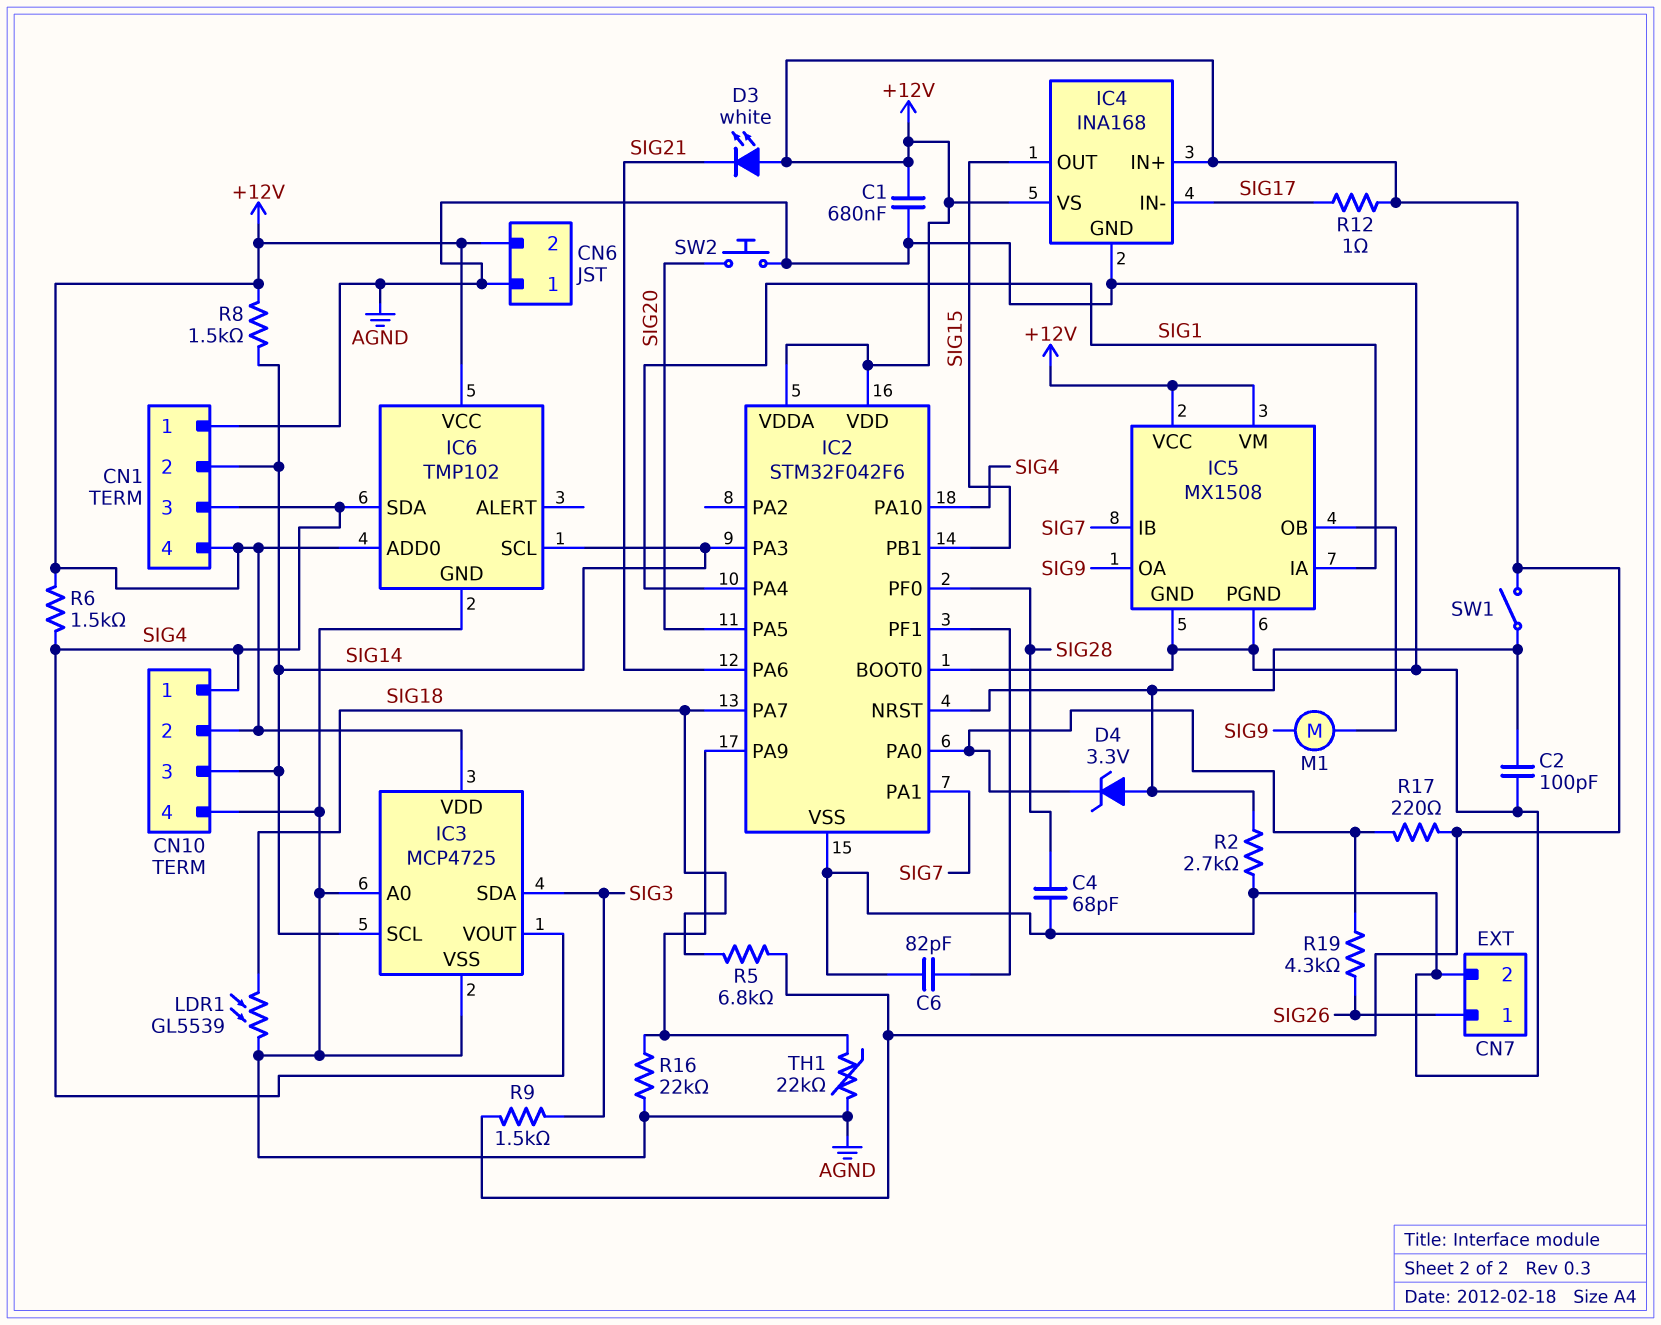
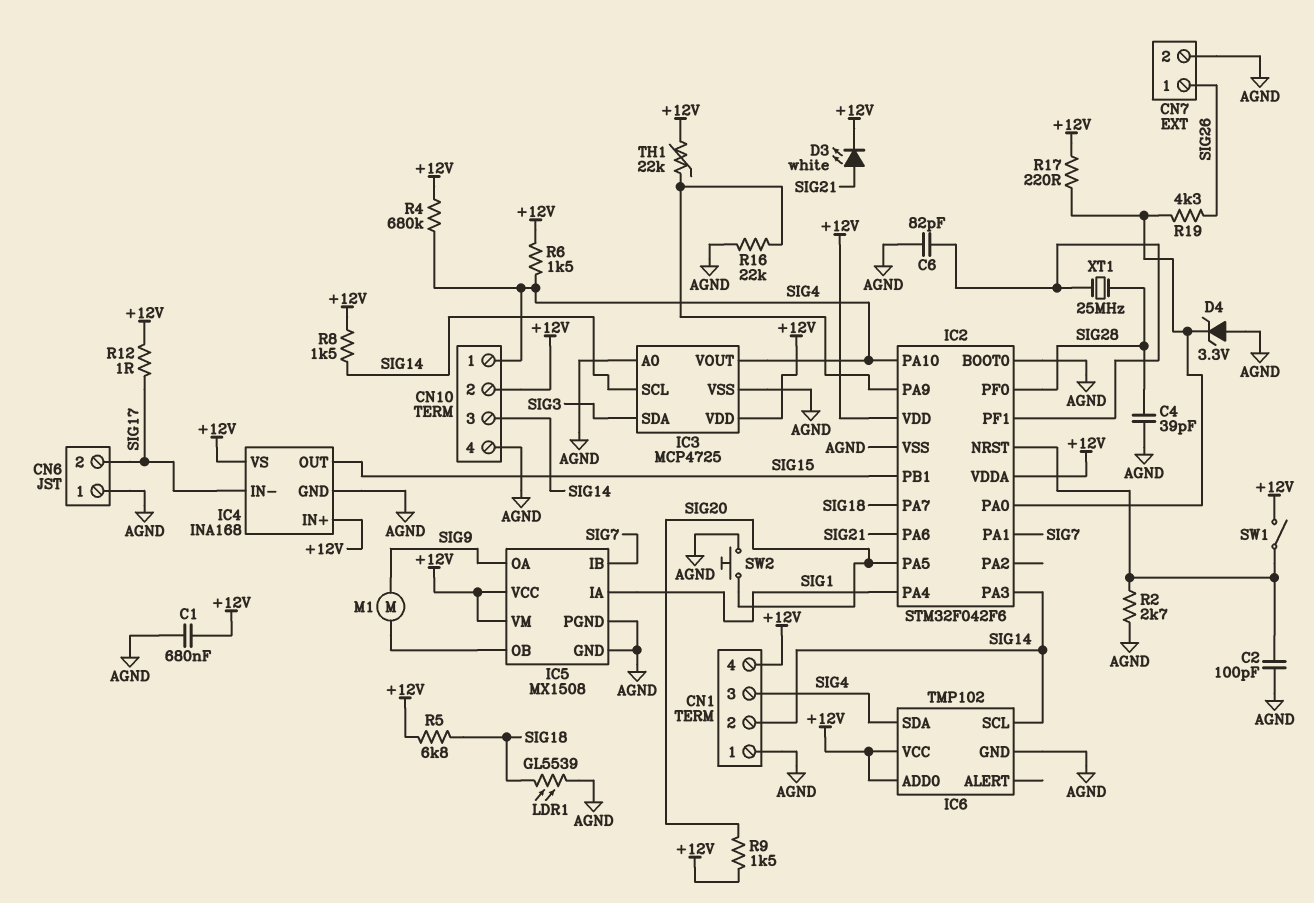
C4: 68pF (AGND, SIG28) -> 39pF (AGND, SIG28)
CN6 pin 2: +12V -> SIG17
D3: LED white (A +12V, K SIG21) -> LED white (A SIG21, K +12V)
D4: zener 3.3V (A IC2/NRST, K IC2/PA0) -> zener 3.3V (A AGND, K IC2/PA0)
R4: none -> 680k (+12V, SIG4)
R9: 1.5k (+12V, SIG3) -> 1.5k (+12V, SIG20)
TH1: 22k (AGND, IC2/PA9) -> 22k (+12V, IC2/PA9)
XT1: none -> 25MHz (IC2/PF1, SIG28)

